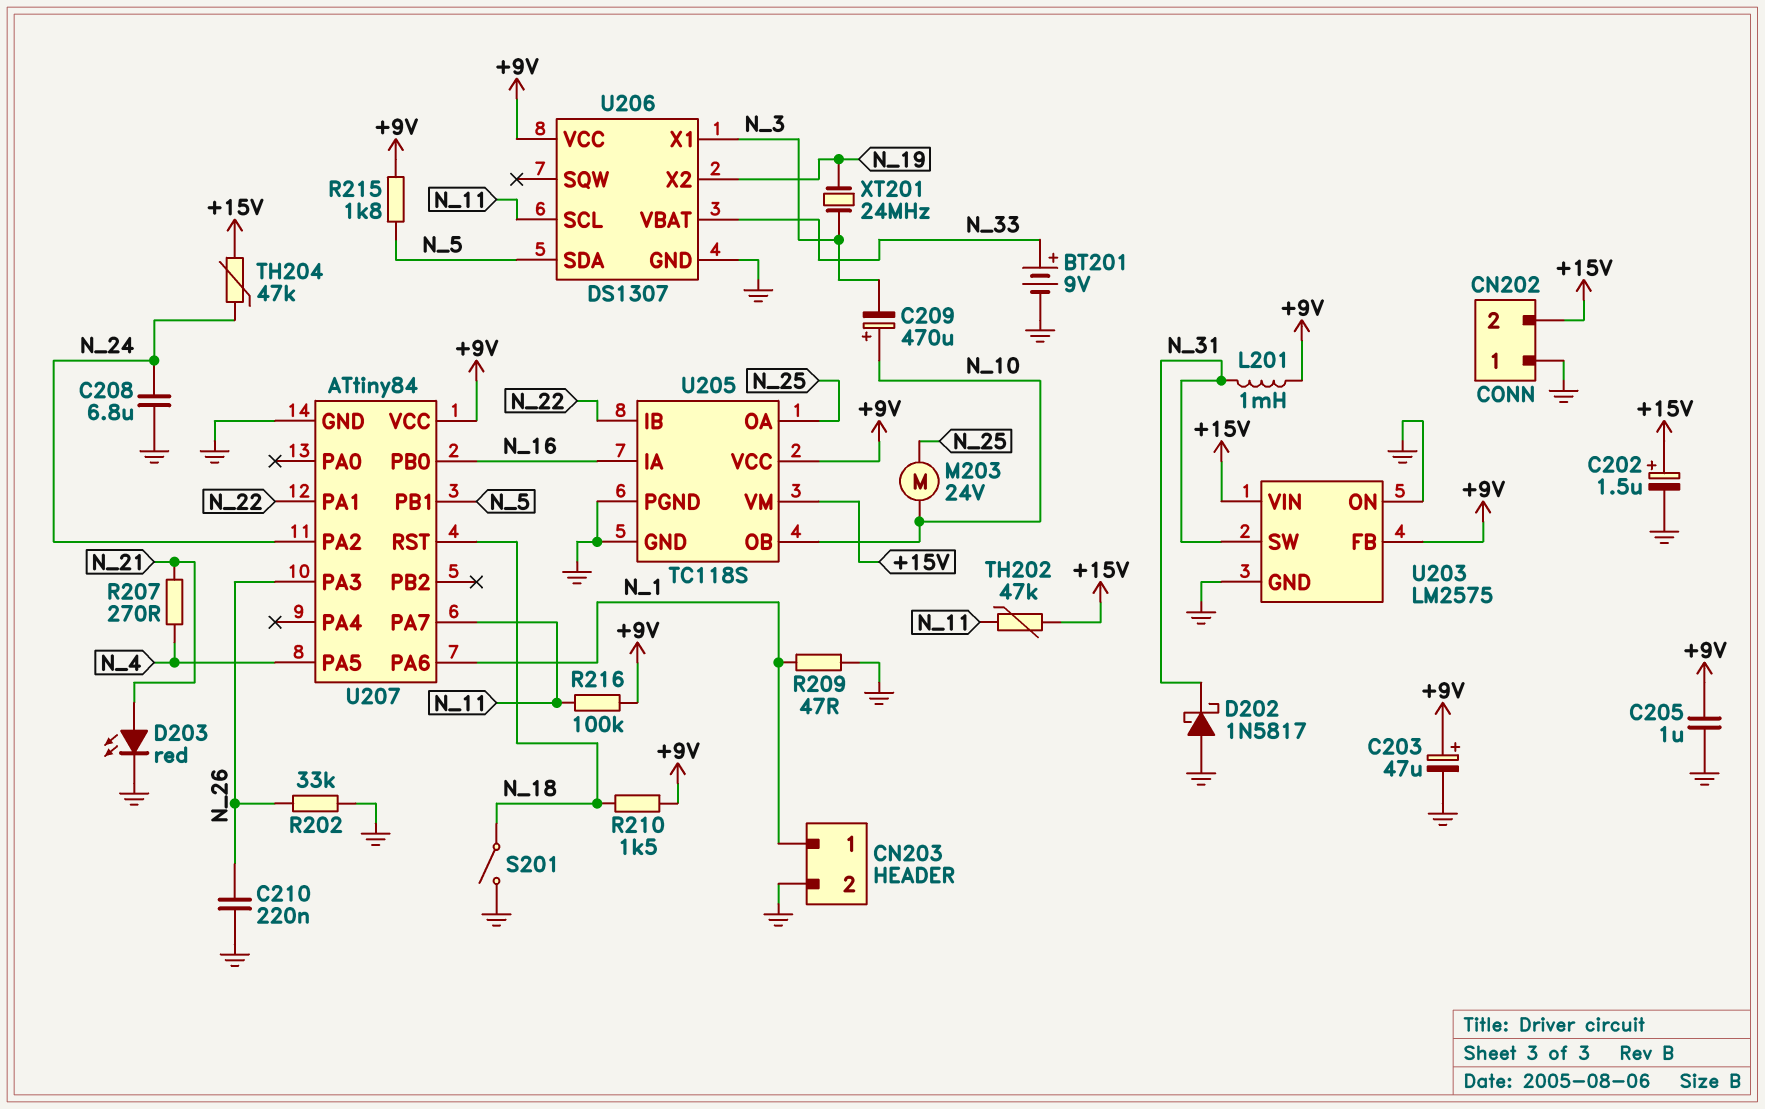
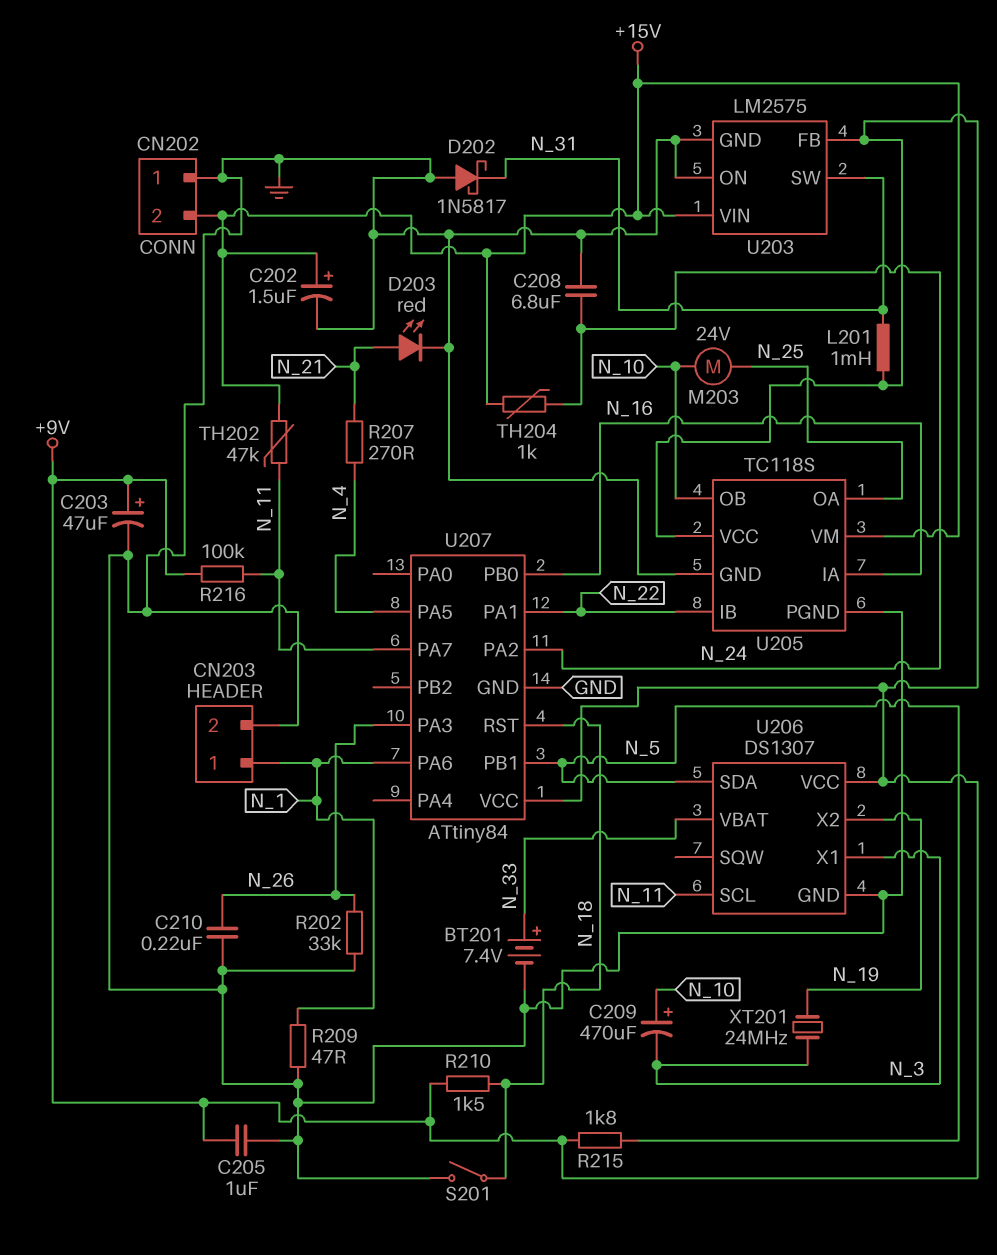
BT201: 9V (plus N_33, minus GND) -> 7.4V (plus N_33, minus GND)
TH204: 47k (+15V, N_24) -> 1k (+15V, N_24)

